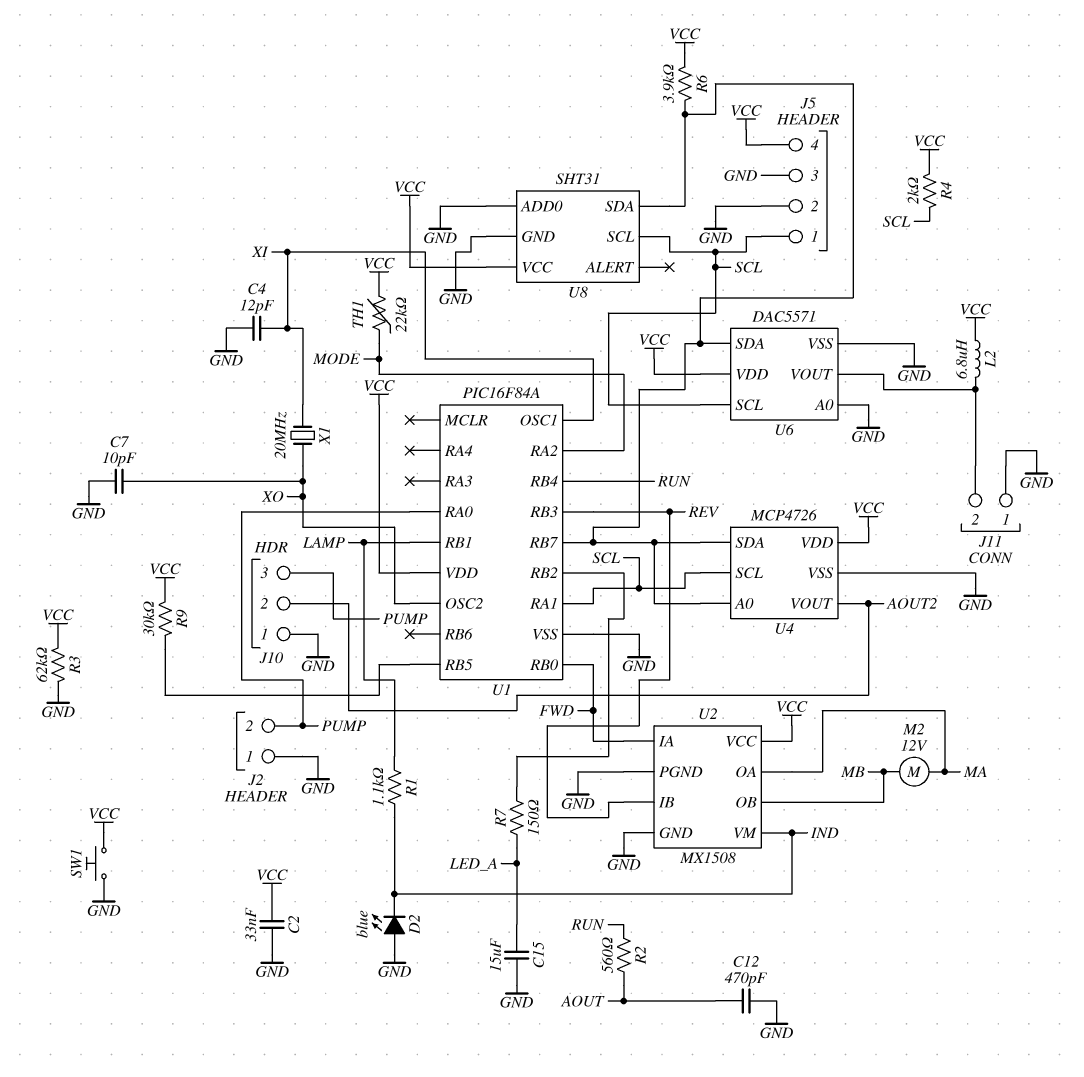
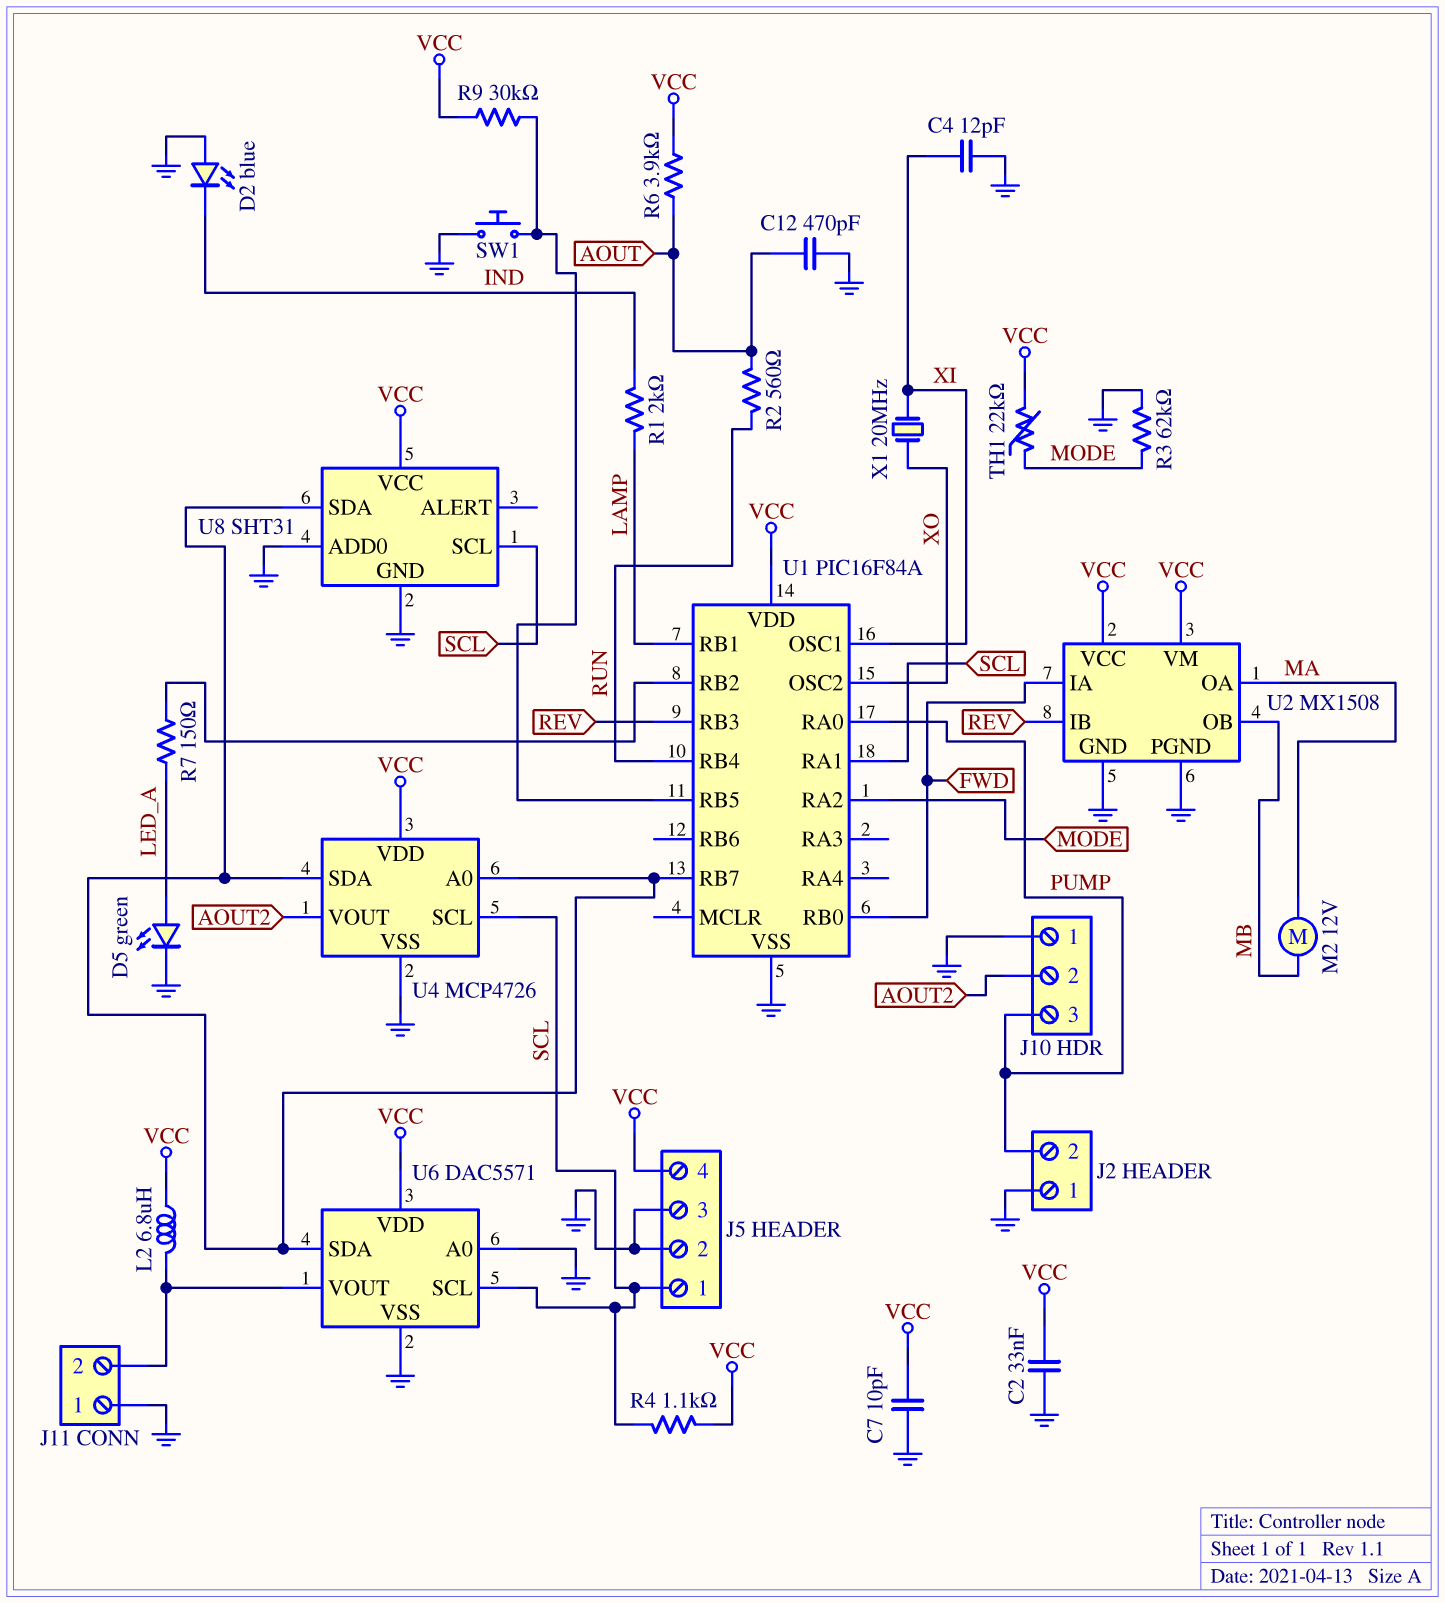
C7: 10pF (GND, XO) -> 10pF (GND, VCC)
C15: 15uF (GND, LED_A) -> none
D5: none -> LED green (A LED_A, K GND)
R1: 1.1k (IND, LAMP) -> 2k (IND, LAMP)
R3: 62k (GND, VCC) -> 62k (GND, MODE)
R4: 2k (SCL, VCC) -> 1.1k (SCL, VCC)
R6: 3.9k (U1/RB7, VCC) -> 3.9k (AOUT, VCC)
SW1: button (GND, VCC) -> button (GND, U1/RB5)
U2 pin VM: IND -> VCC

